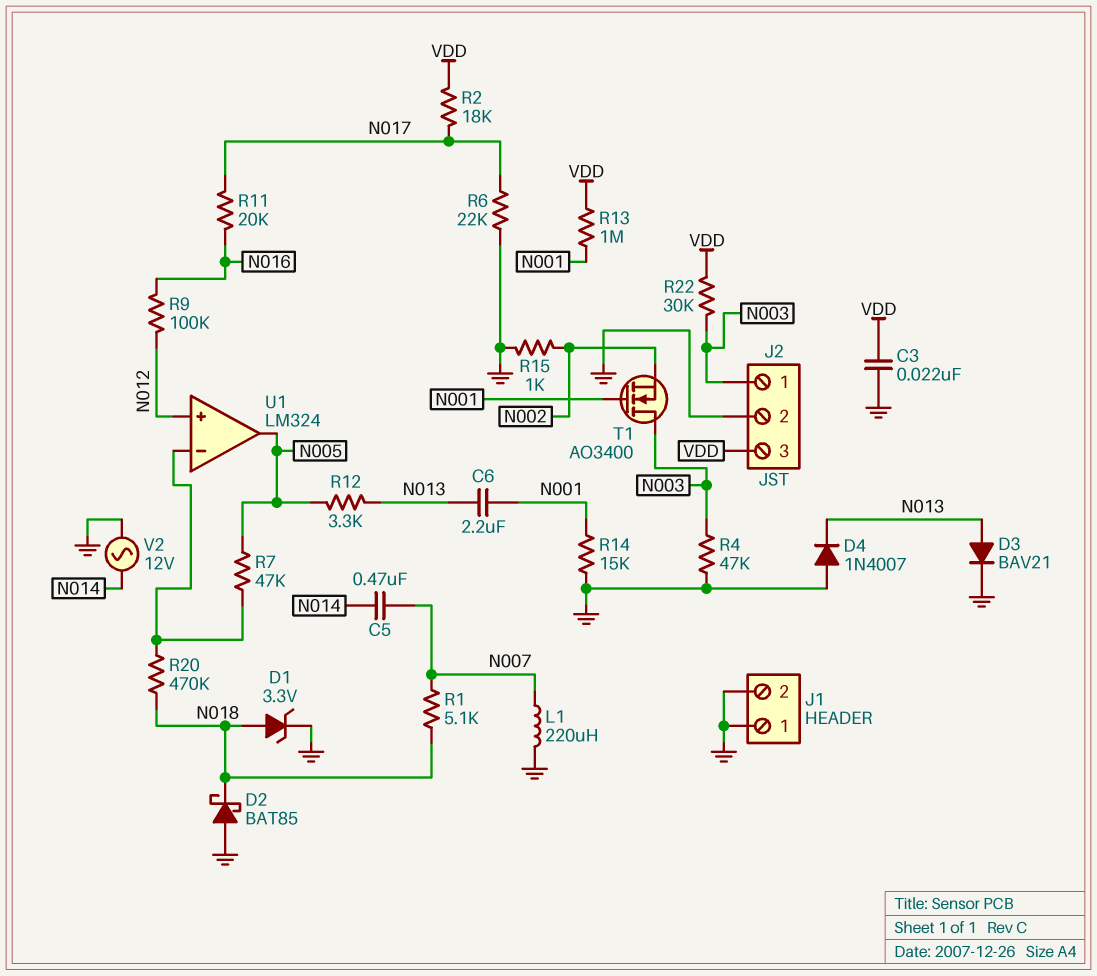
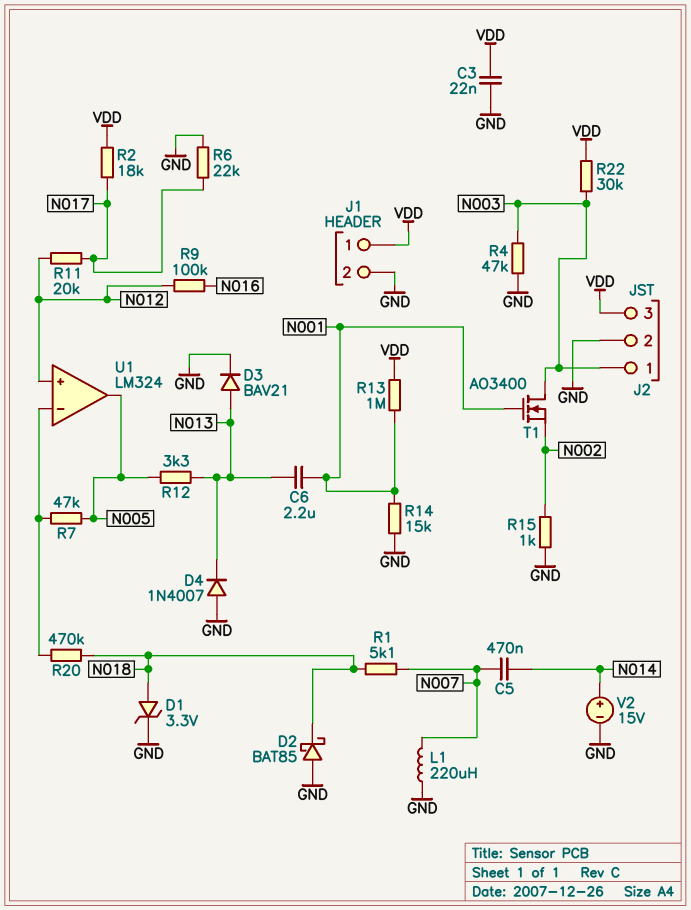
J1 pin 1: GND -> VDD
R11: 20k (N016, N017) -> 20k (N012, N017)
V2: AC 12V (GND, N014) -> 15V (plus N014, minus GND)

